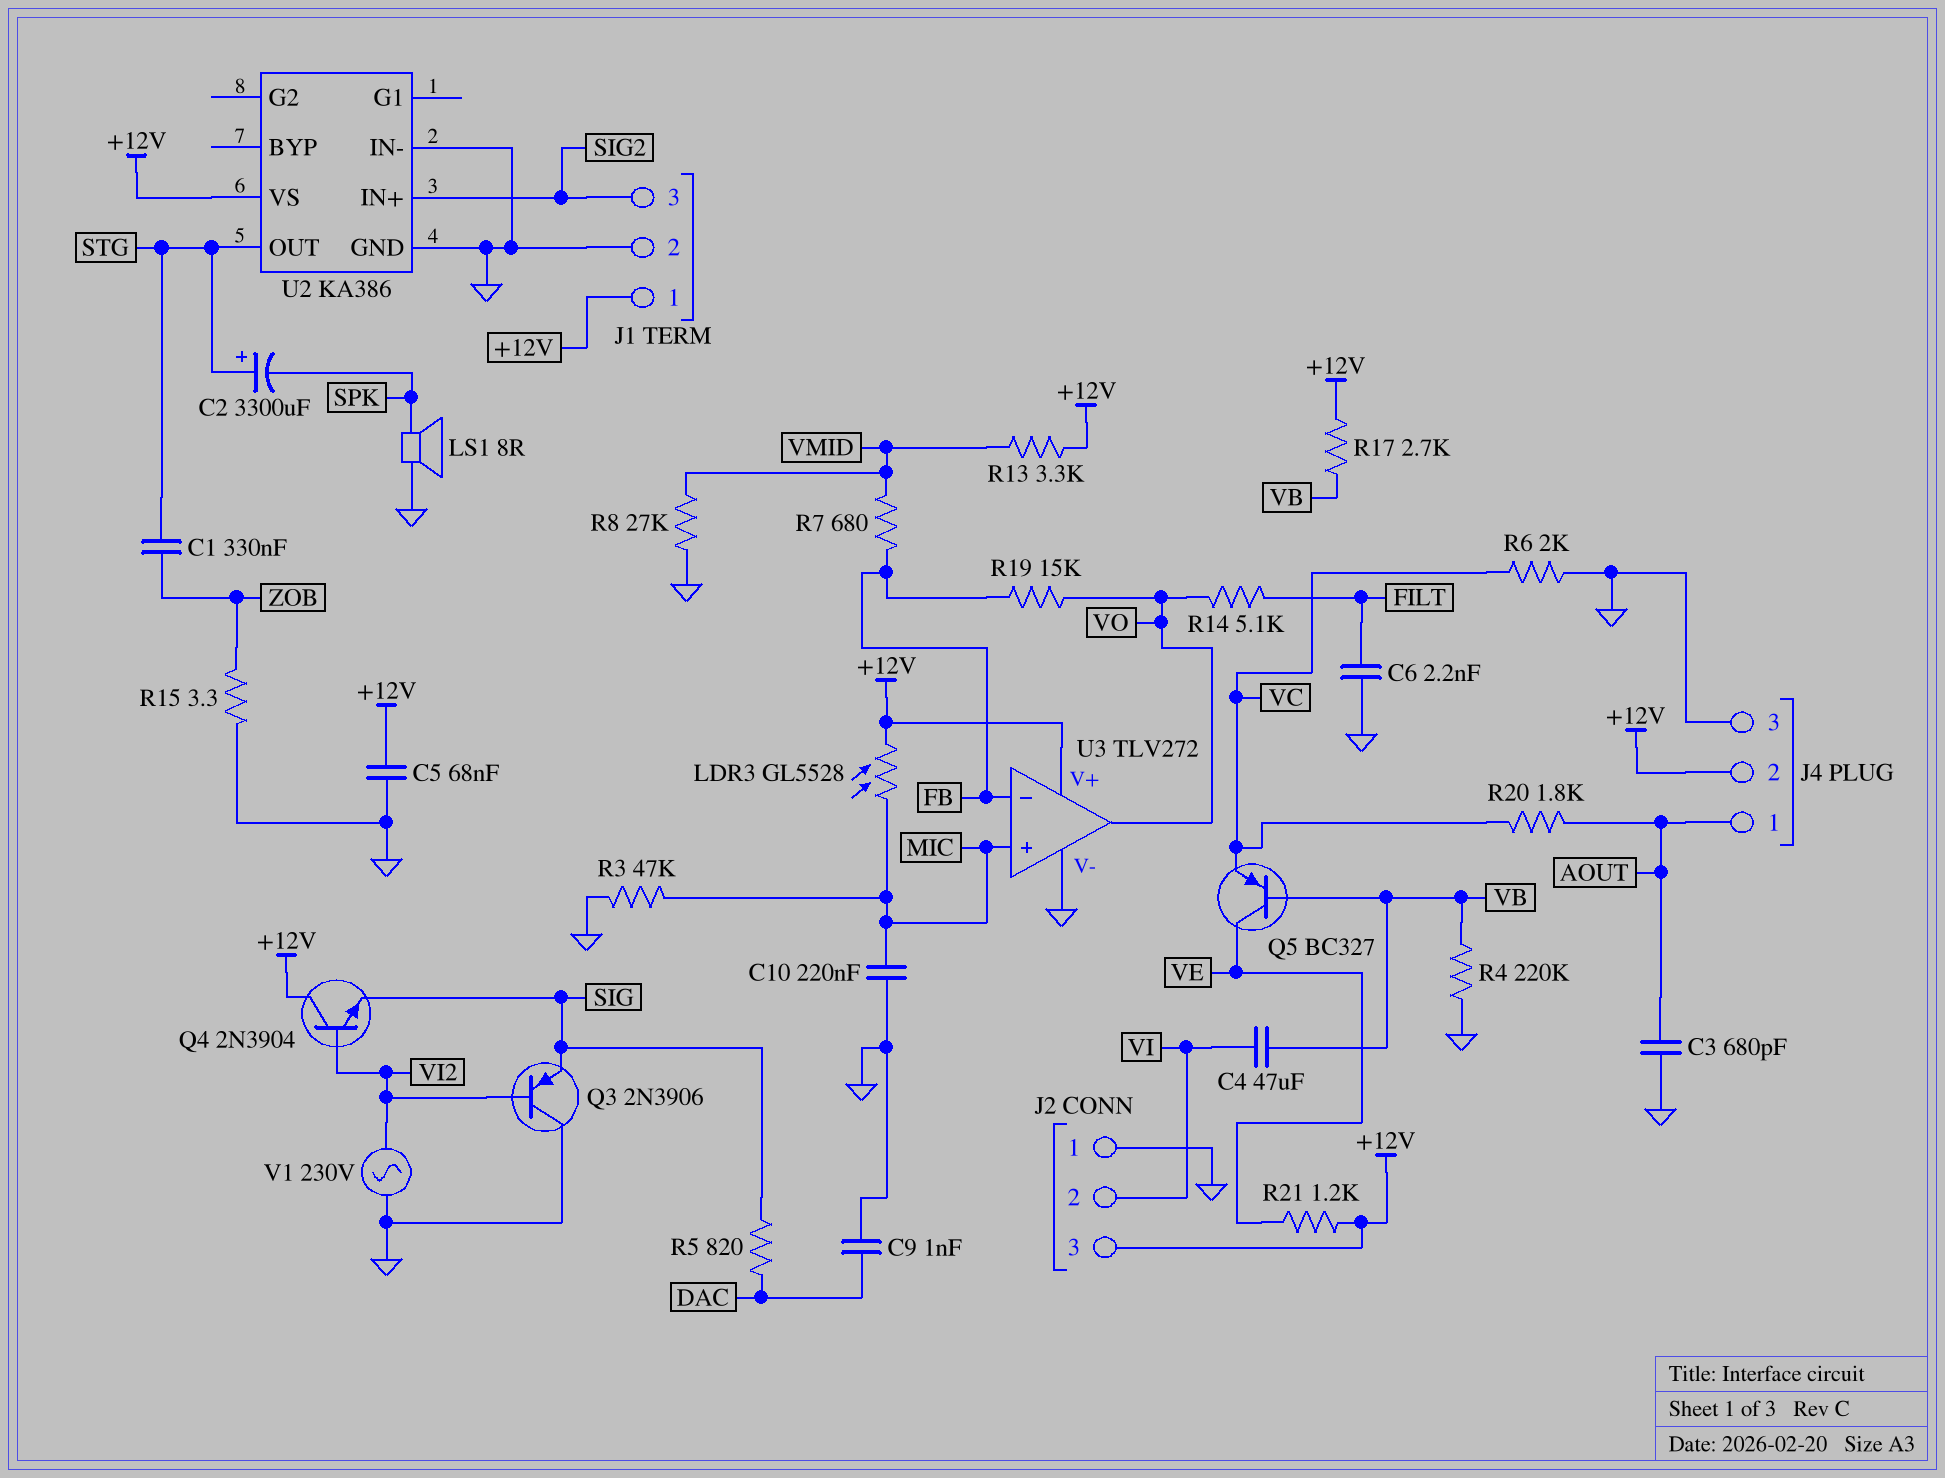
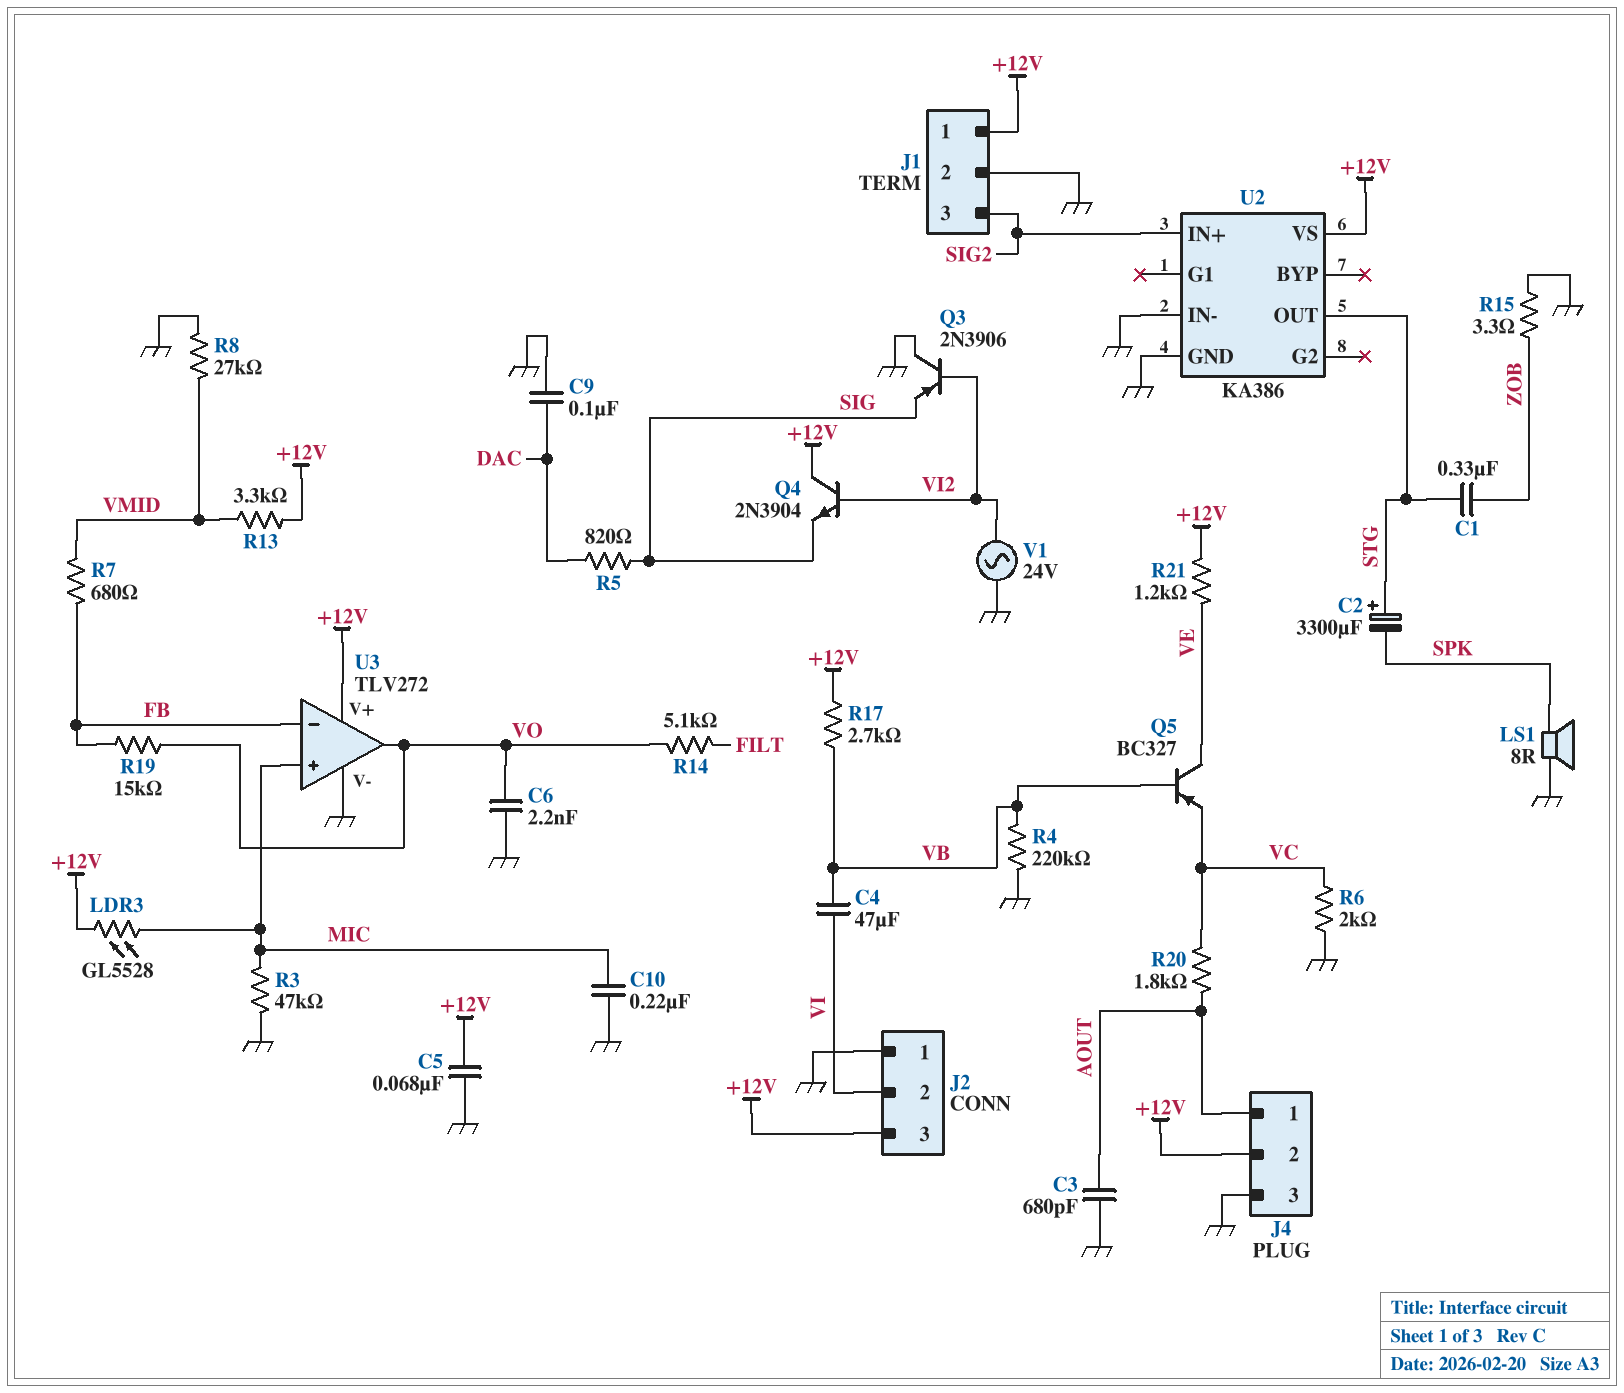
C6: 2.2nF (FILT, GND) -> 2.2nF (GND, VO)
C9: 1nF (DAC, GND) -> 100nF (DAC, GND)
V1: AC 230V (GND, VI2) -> AC 24V (GND, VI2)

